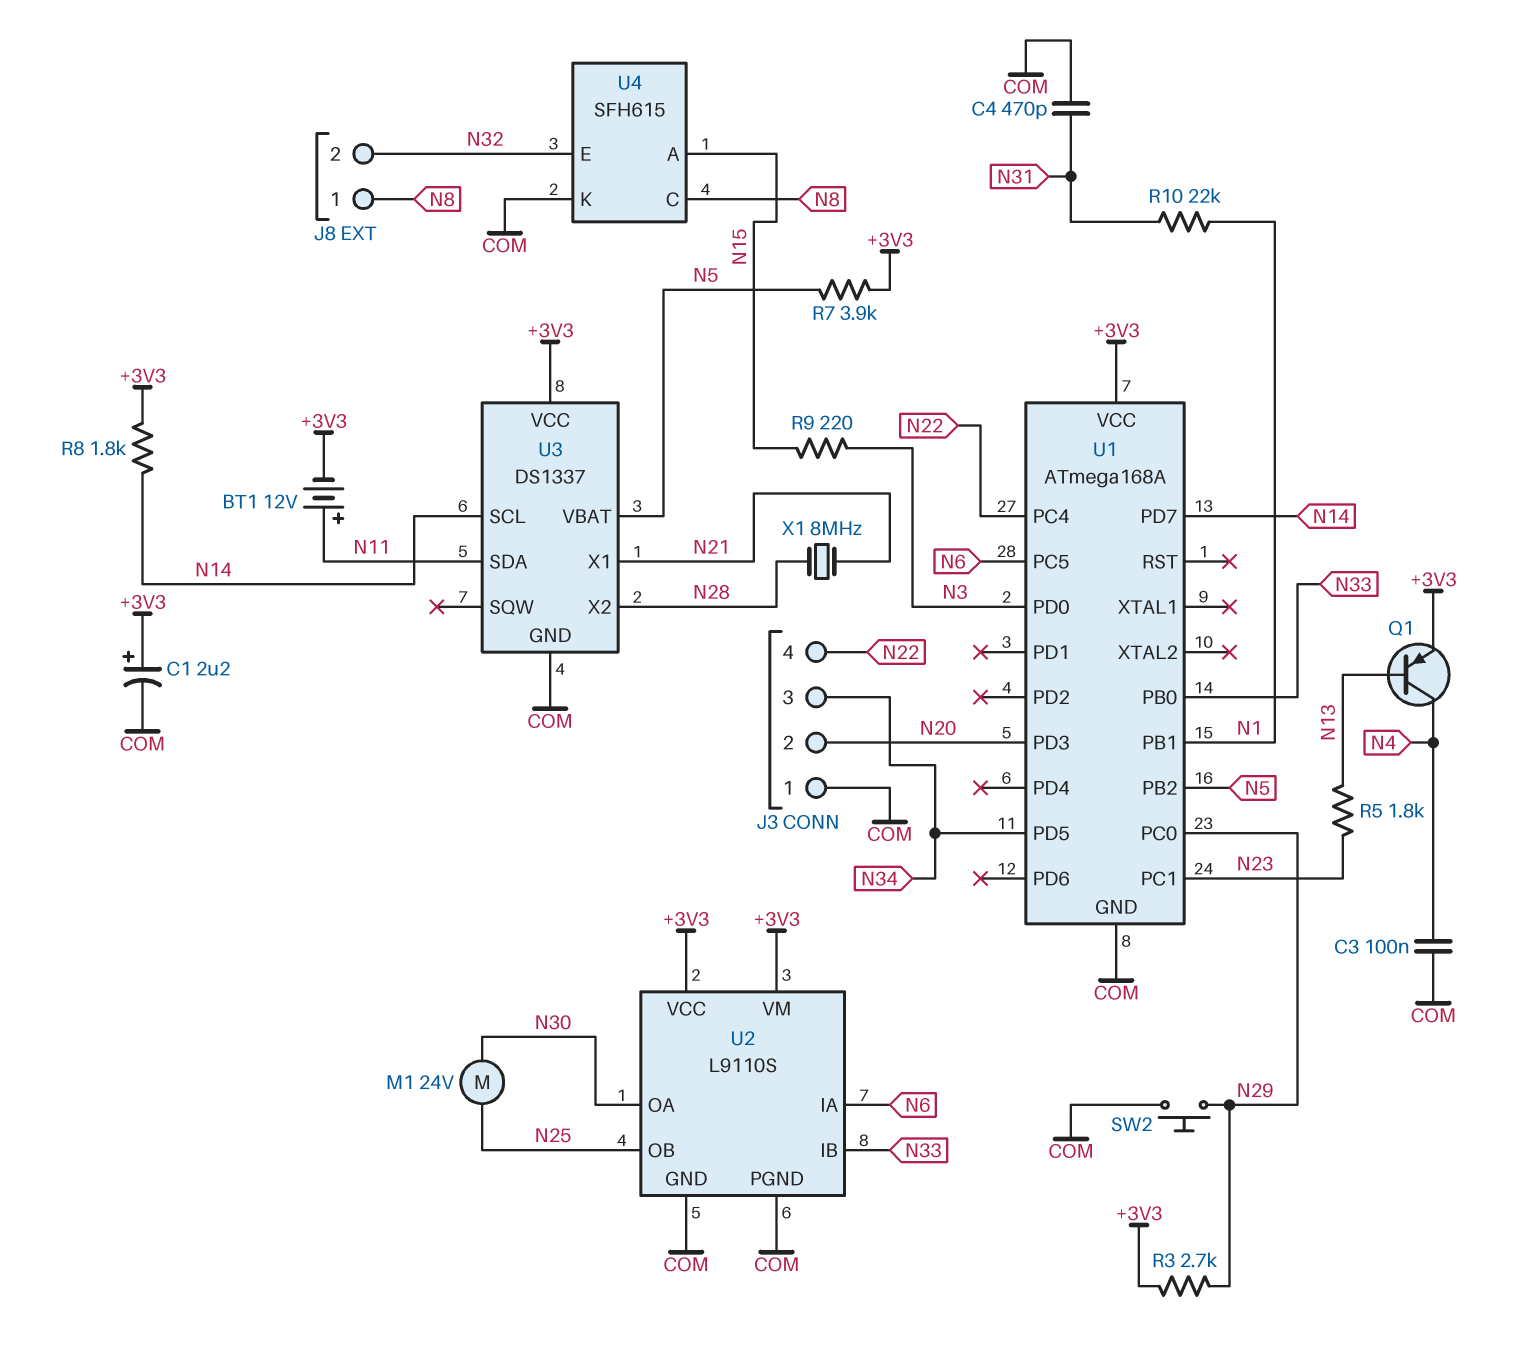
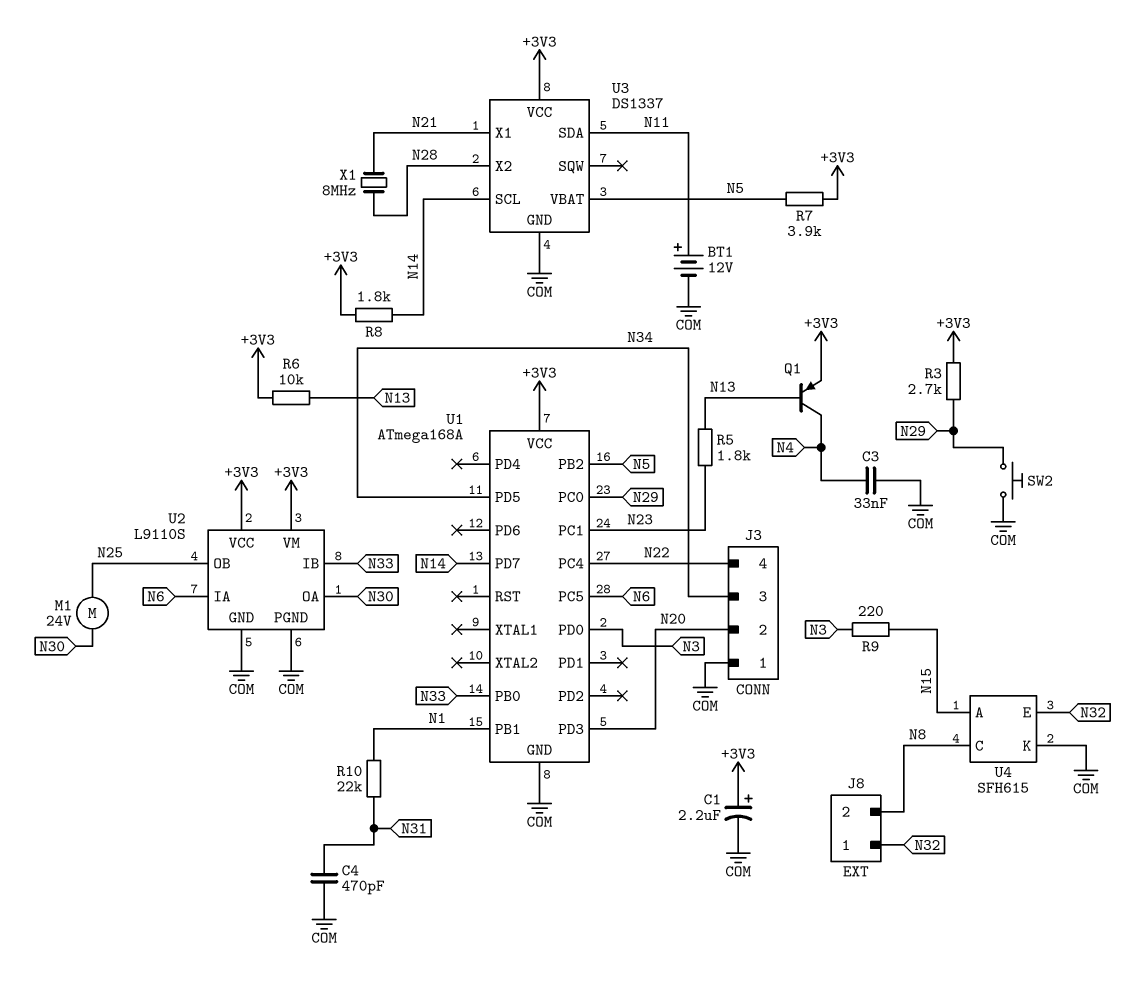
BT1: 12V (plus N11, minus +3V3) -> 12V (plus N11, minus COM)
C3: 100nF (COM, N4) -> 33nF (COM, N4)
J8 pin 1: N8 -> N32
J8 pin 2: N32 -> N8
R6: none -> 10k (+3V3, N13)

